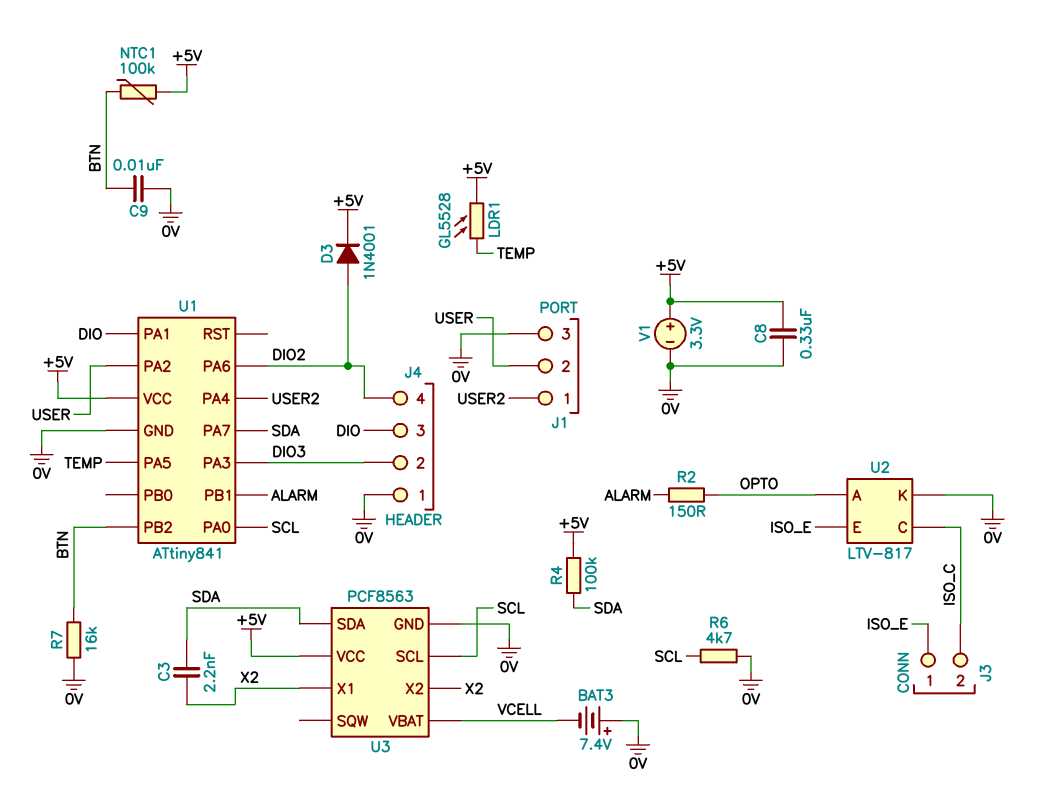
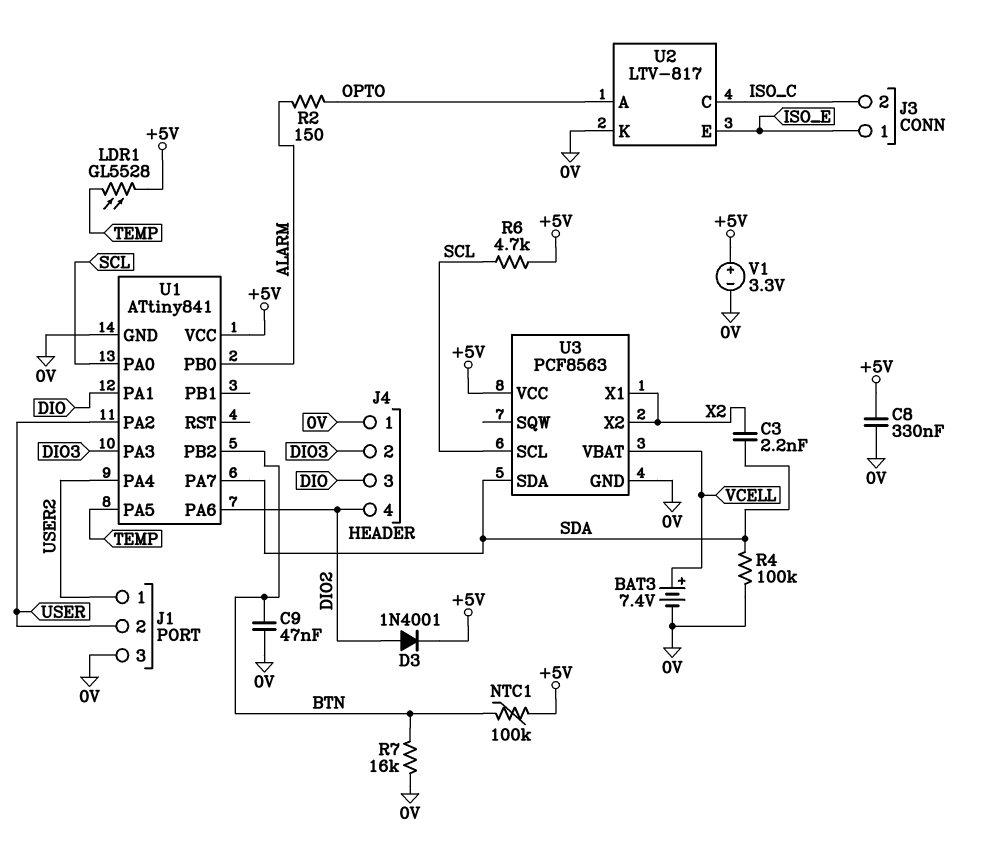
BAT3: 7.4V (plus 0V, minus VCELL) -> 7.4V (plus VCELL, minus 0V)
C9: 10nF (0V, BTN) -> 47nF (0V, BTN)
R4: 100k (+5V, SDA) -> 100k (0V, SDA)
R6: 4.7k (0V, SCL) -> 4.7k (+5V, SCL)
U1 pin PB0: none -> ALARM
U1 pin PB1: ALARM -> none

